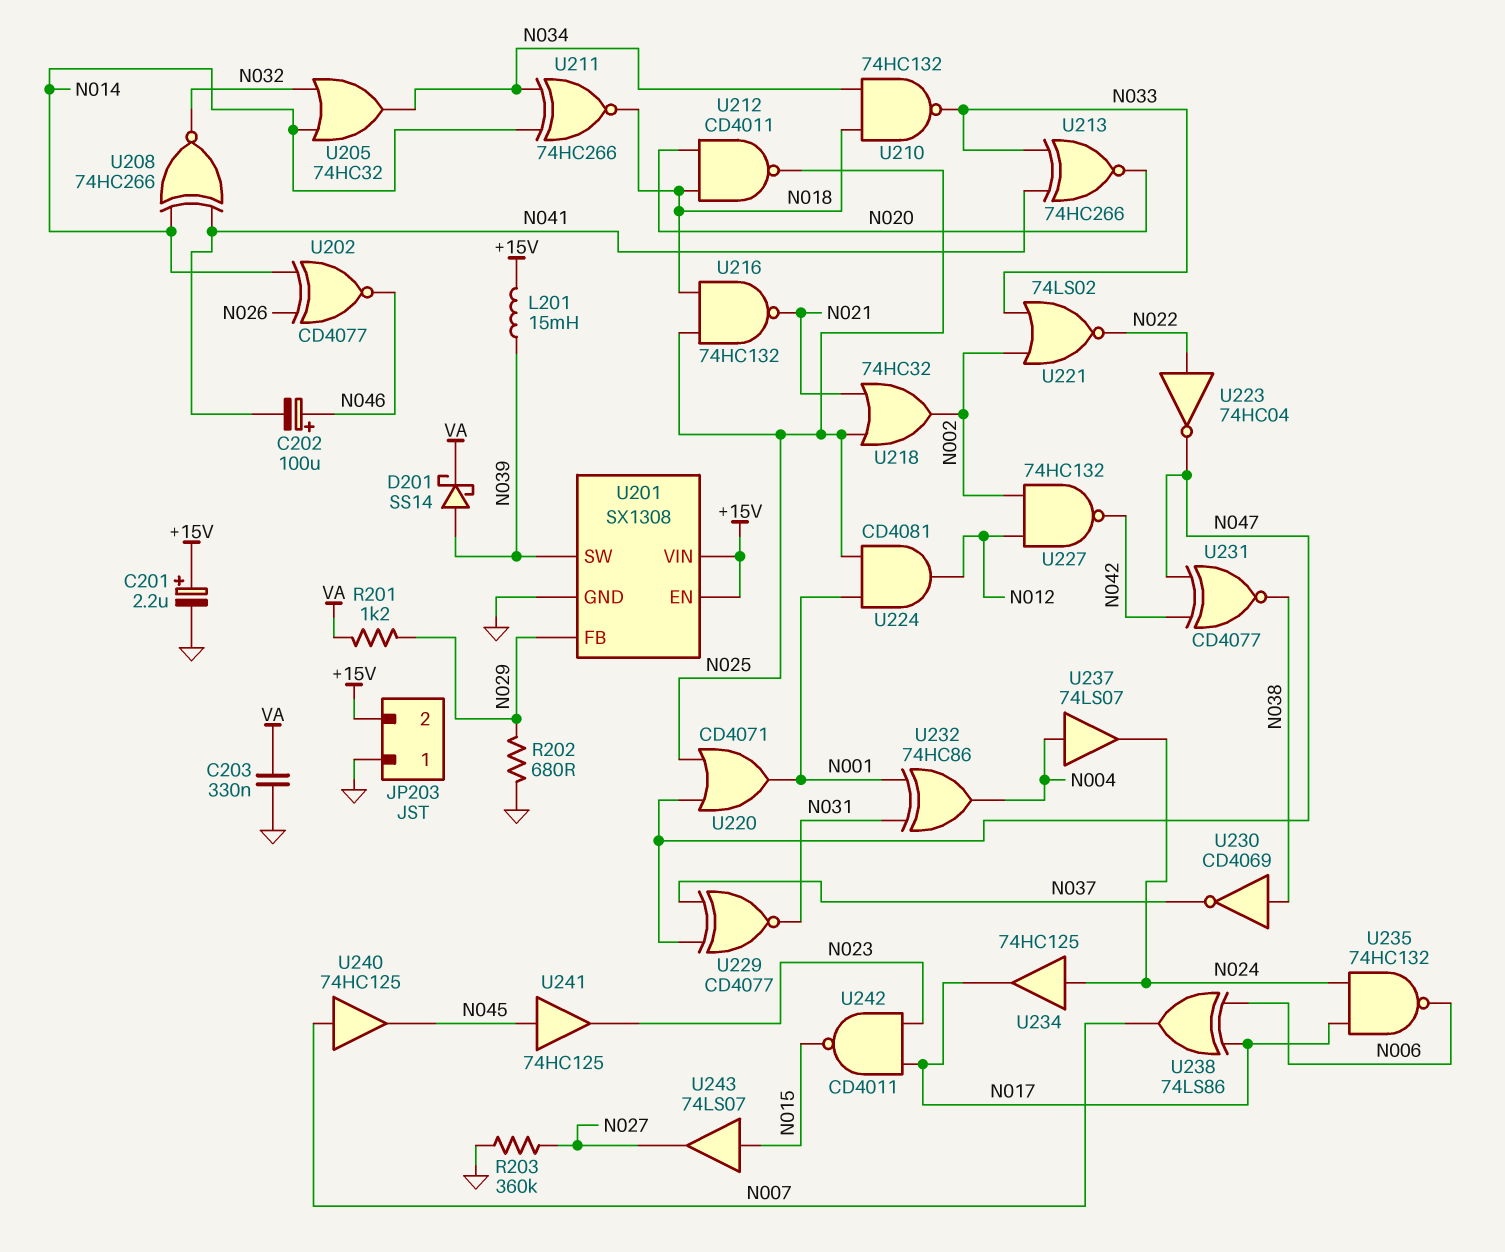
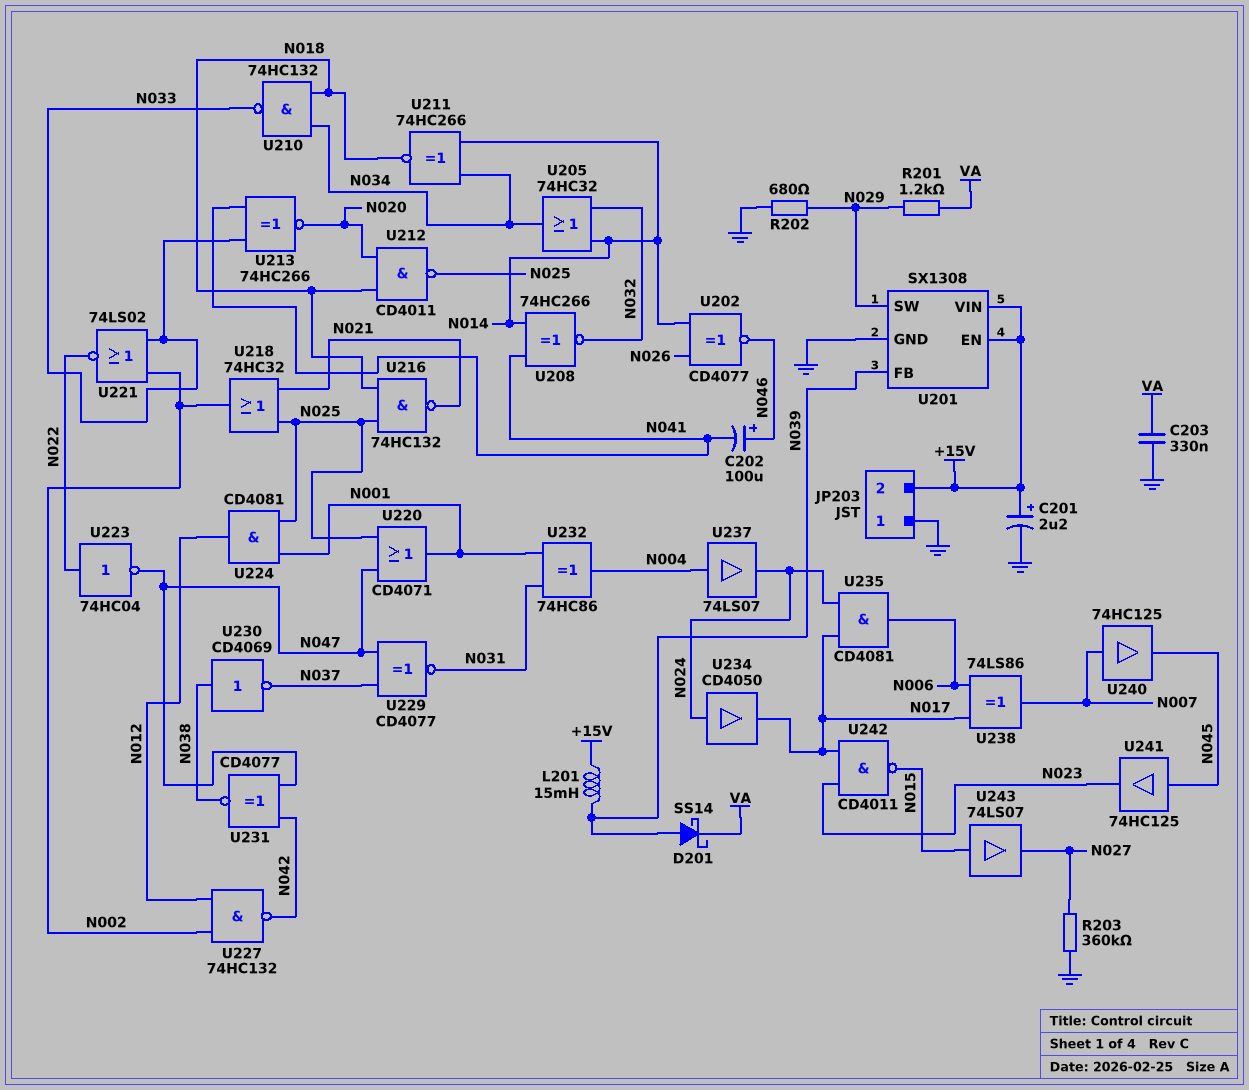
U201 pin FB: N029 -> N039
U201 pin SW: N039 -> N029
U234: buffer 74HC125 (in N024, out N017) -> buffer CD4050 (in N024, out N017)
U235: NAND 74HC132 (in N017, in N024, out N006) -> AND CD4081 (in N017, in N024, out N006)

